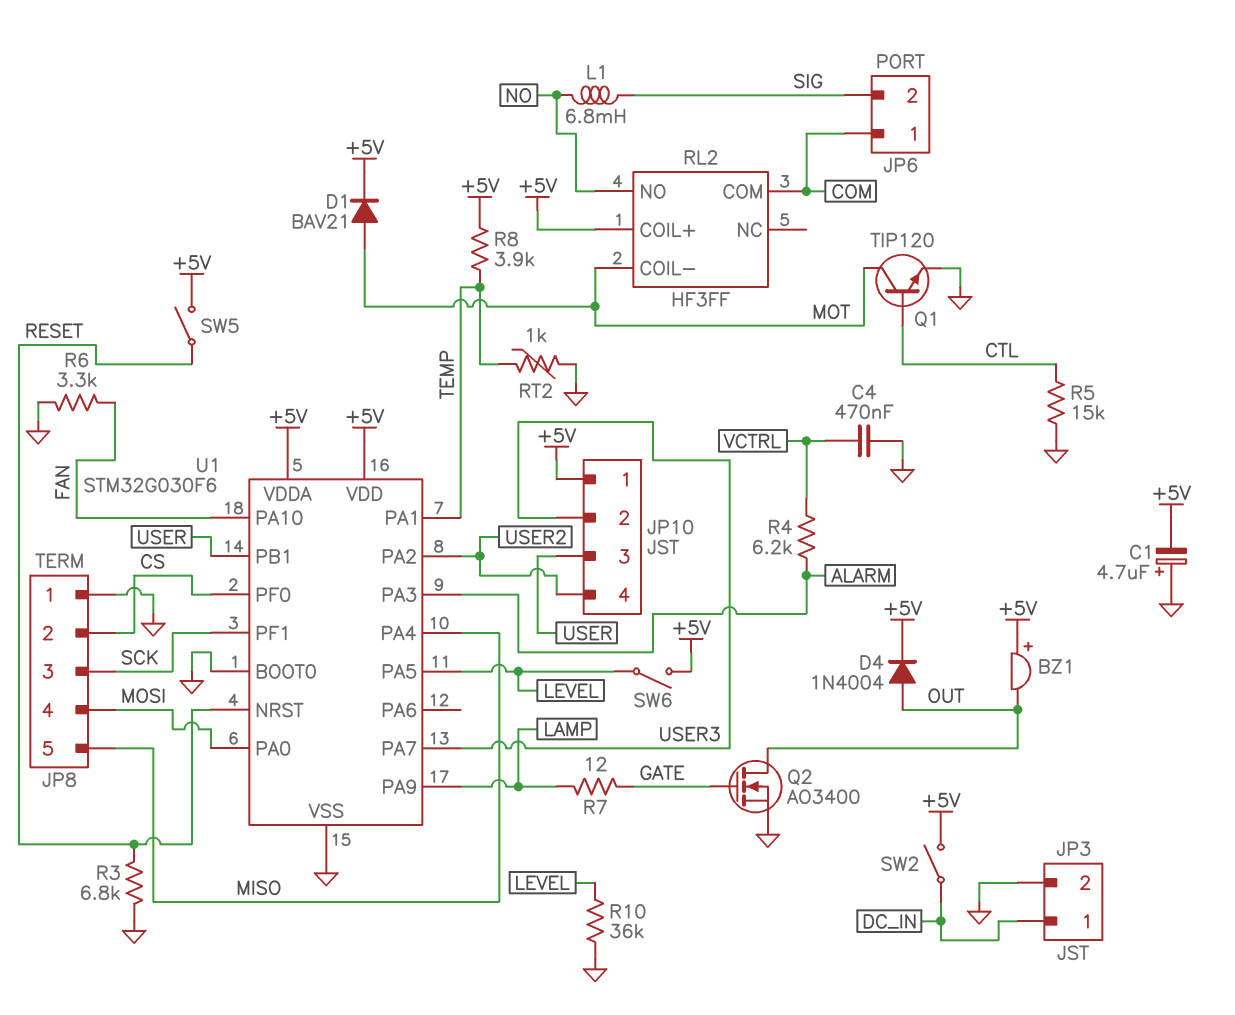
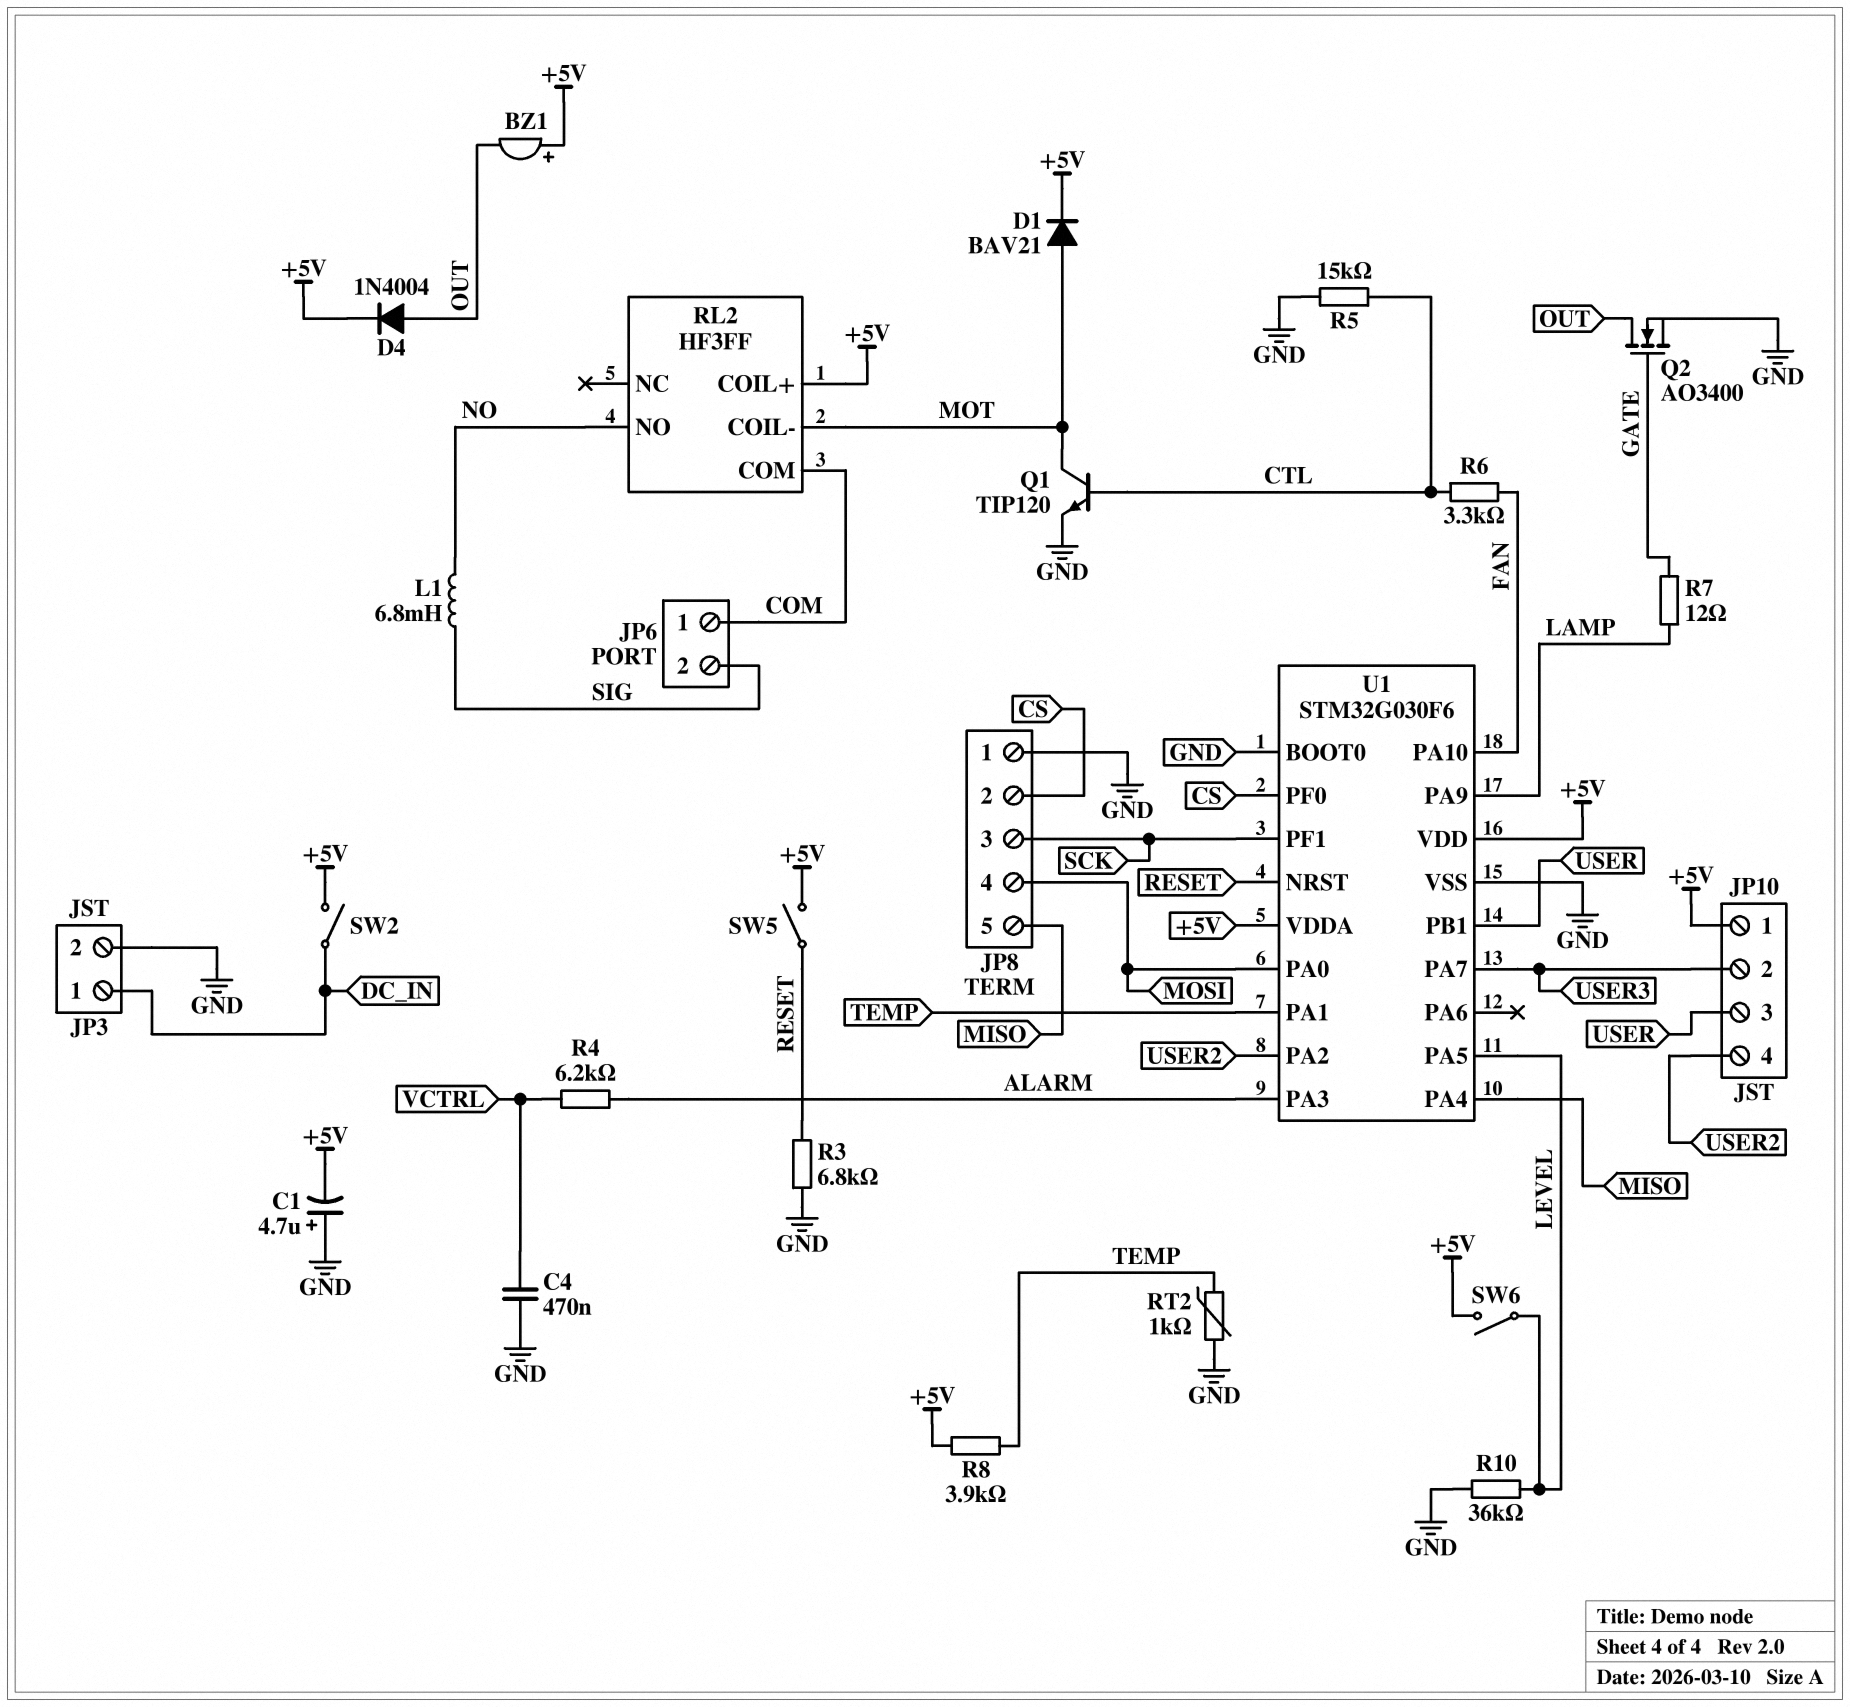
R6: 3.3k (FAN, GND) -> 3.3k (CTL, FAN)

